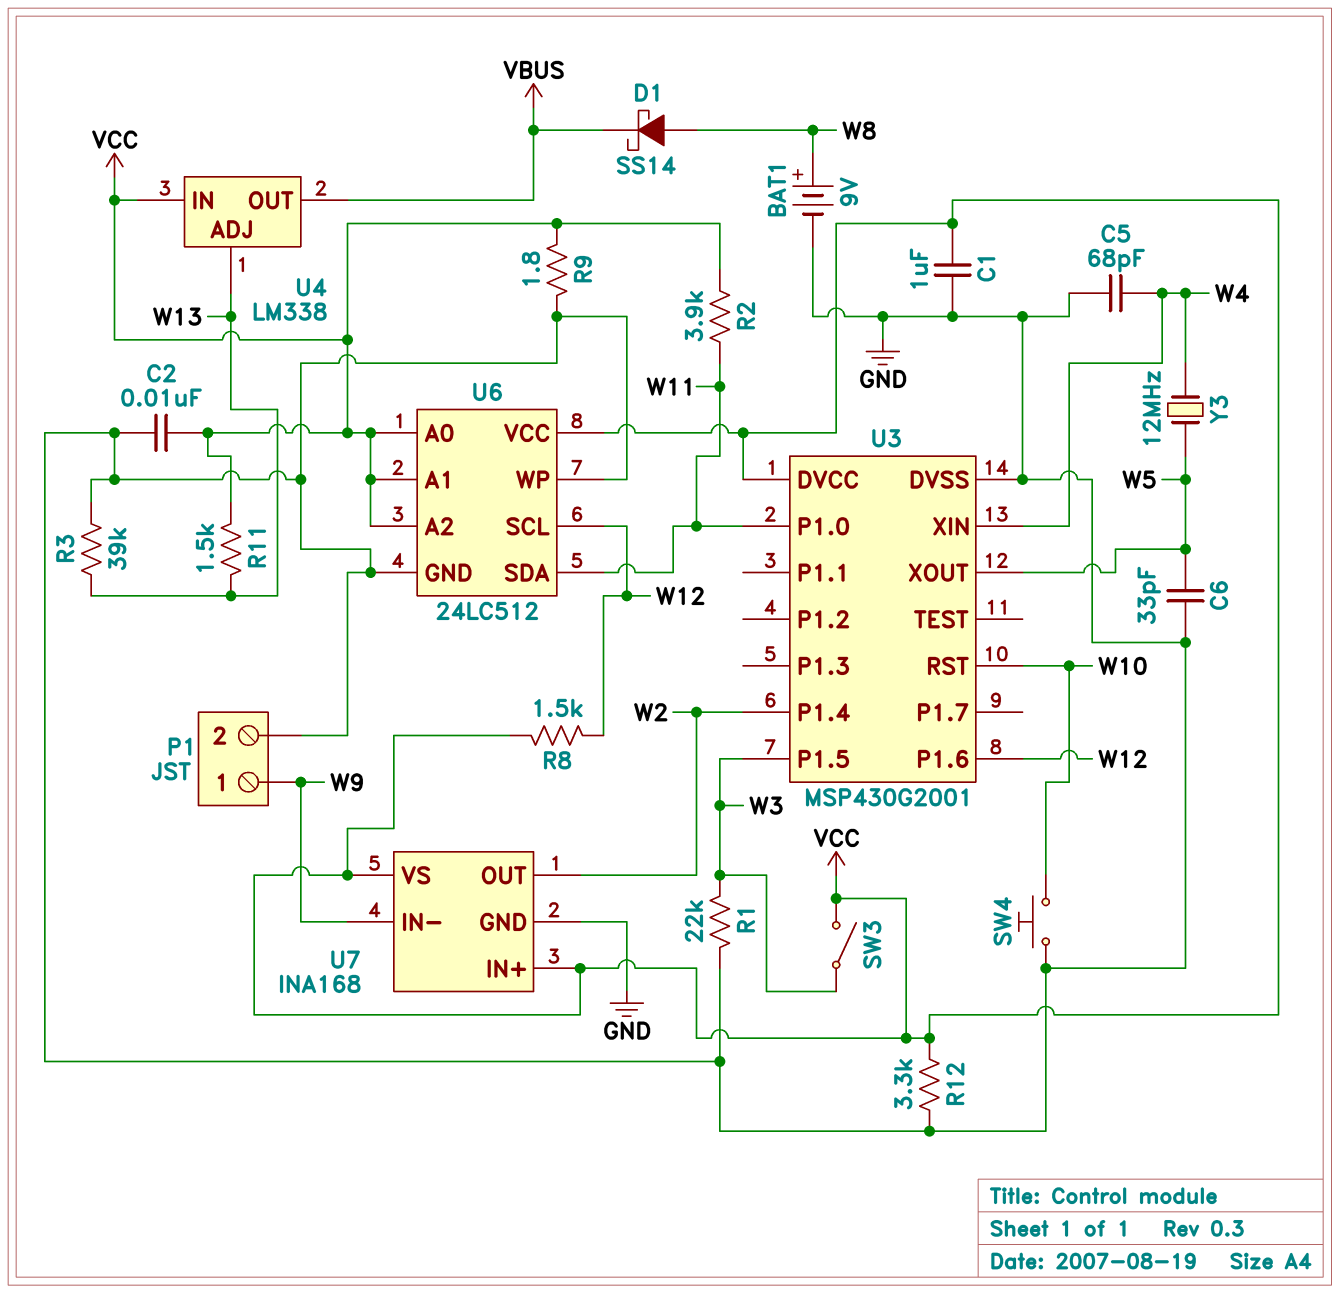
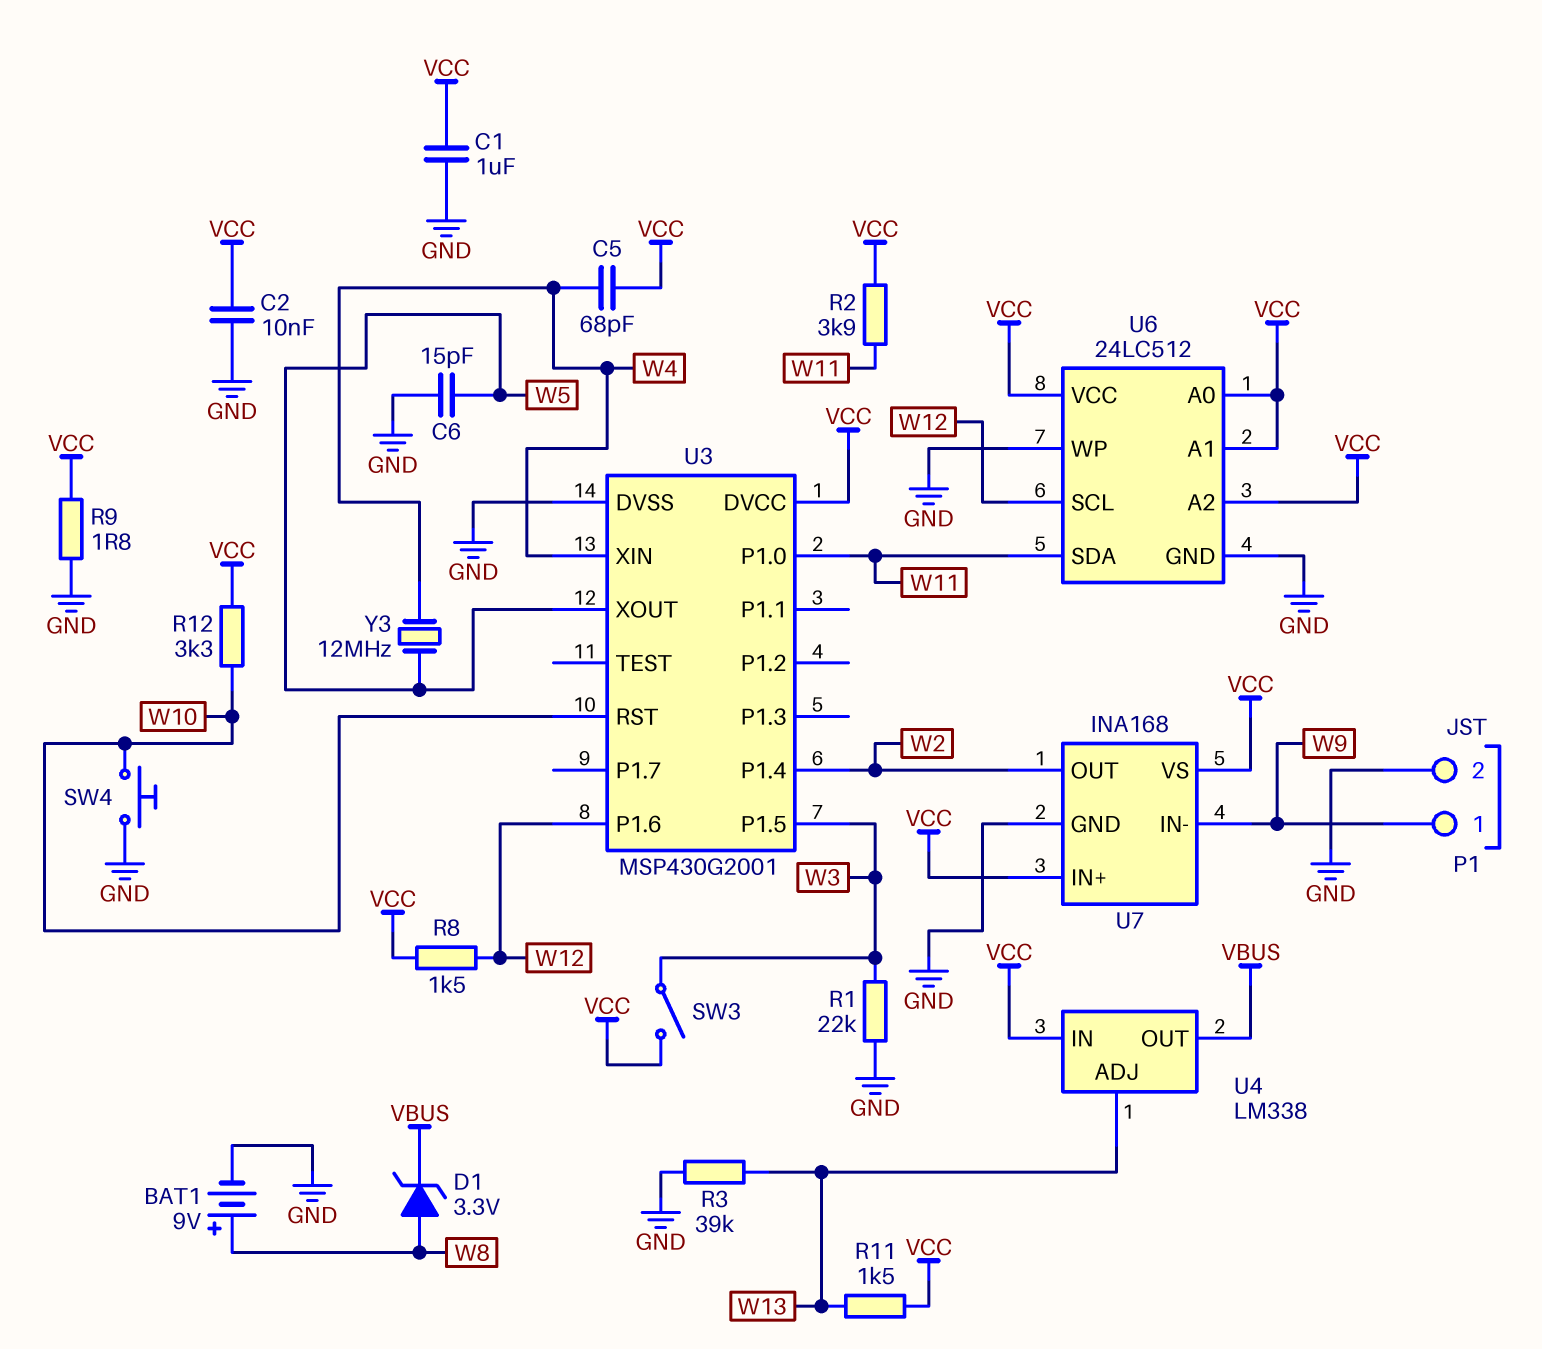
C5: 68pF (GND, W4) -> 68pF (VCC, W4)
C6: 33pF (GND, W5) -> 15pF (GND, W5)
D1: schottky SS14 (A W8, K VBUS) -> zener 3.3V (A W8, K VBUS)
R12: 3.3k (GND, VCC) -> 3.3k (VCC, W10)

